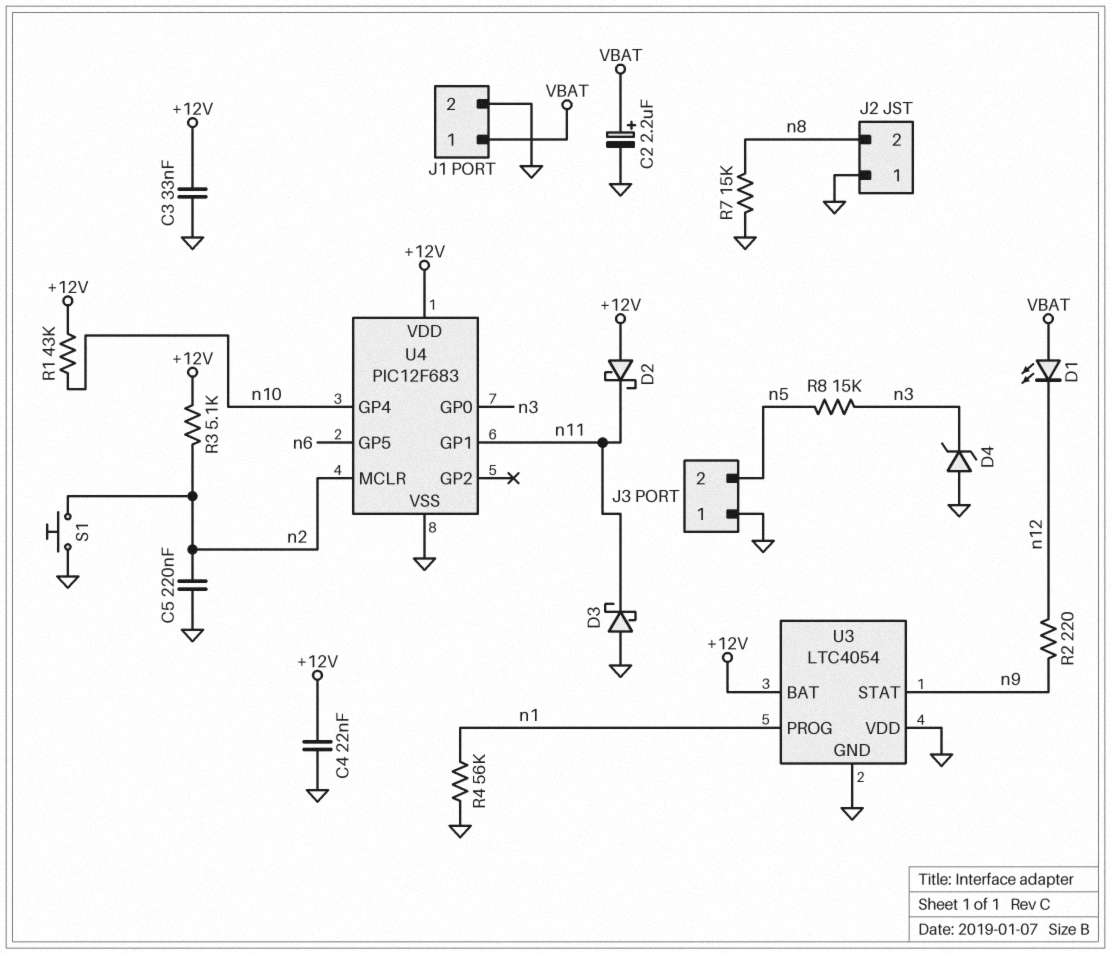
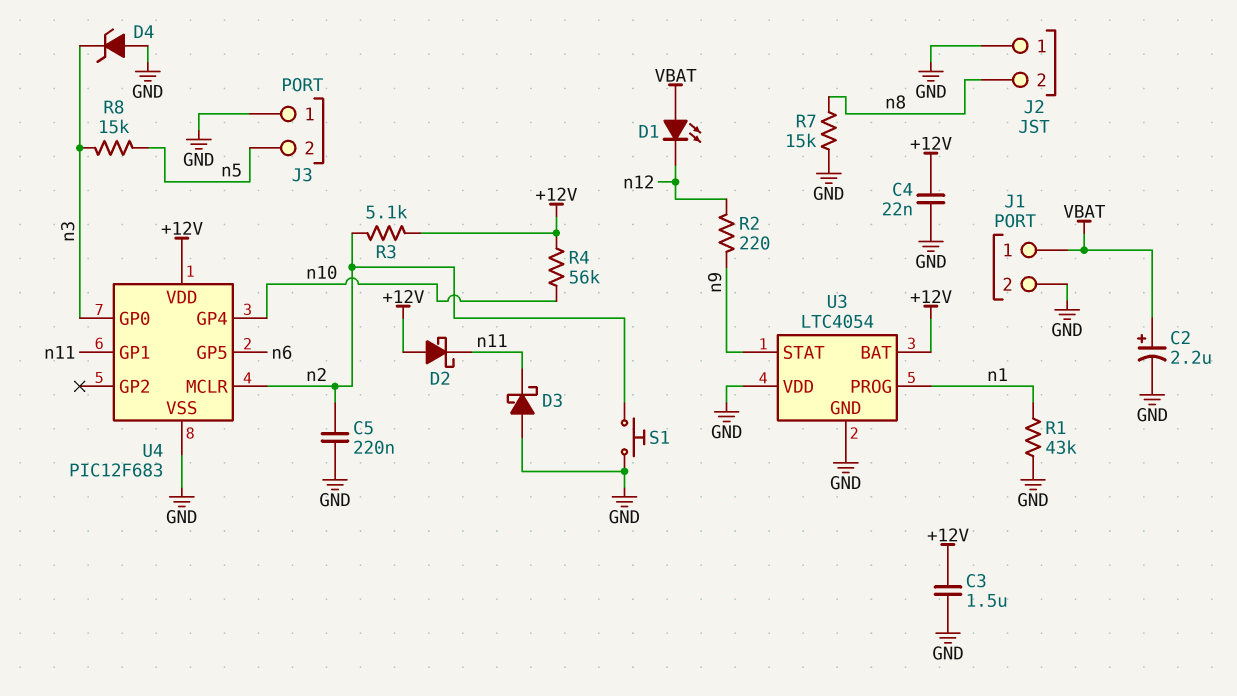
C3: 33nF (+12V, GND) -> 1.5uF (+12V, GND)
R1: 43k (+12V, n10) -> 43k (GND, n1)
R4: 56k (GND, n1) -> 56k (+12V, n10)

